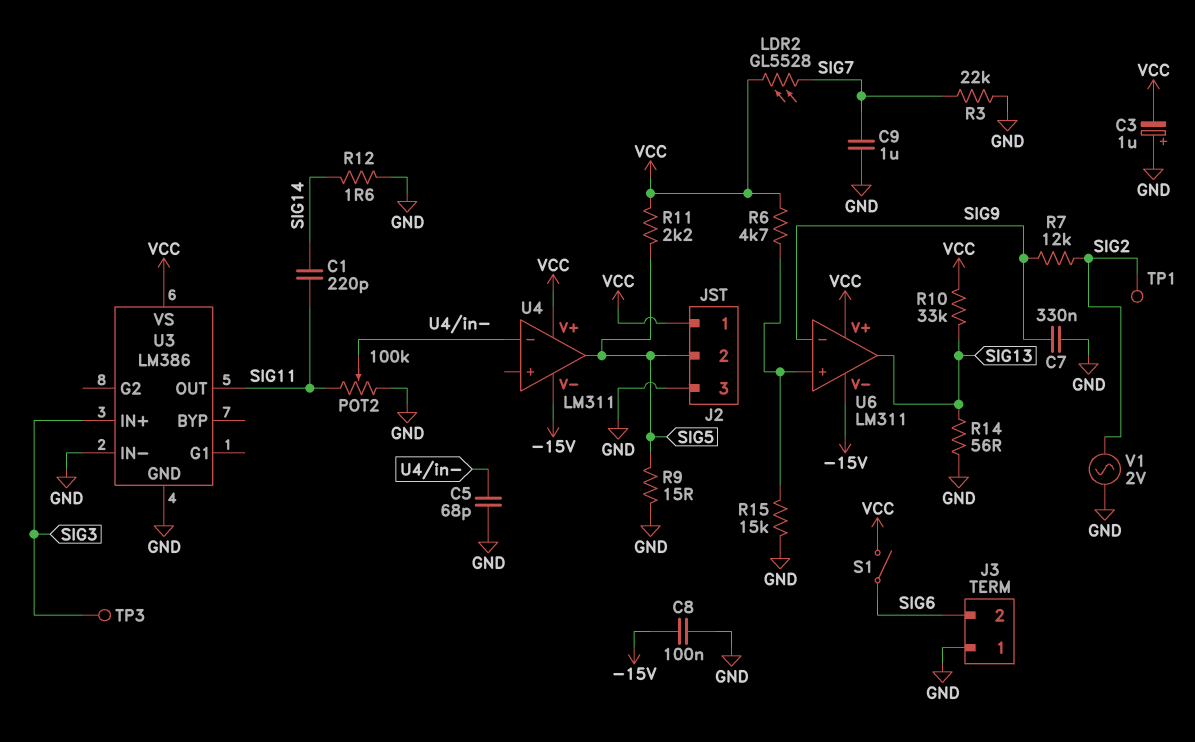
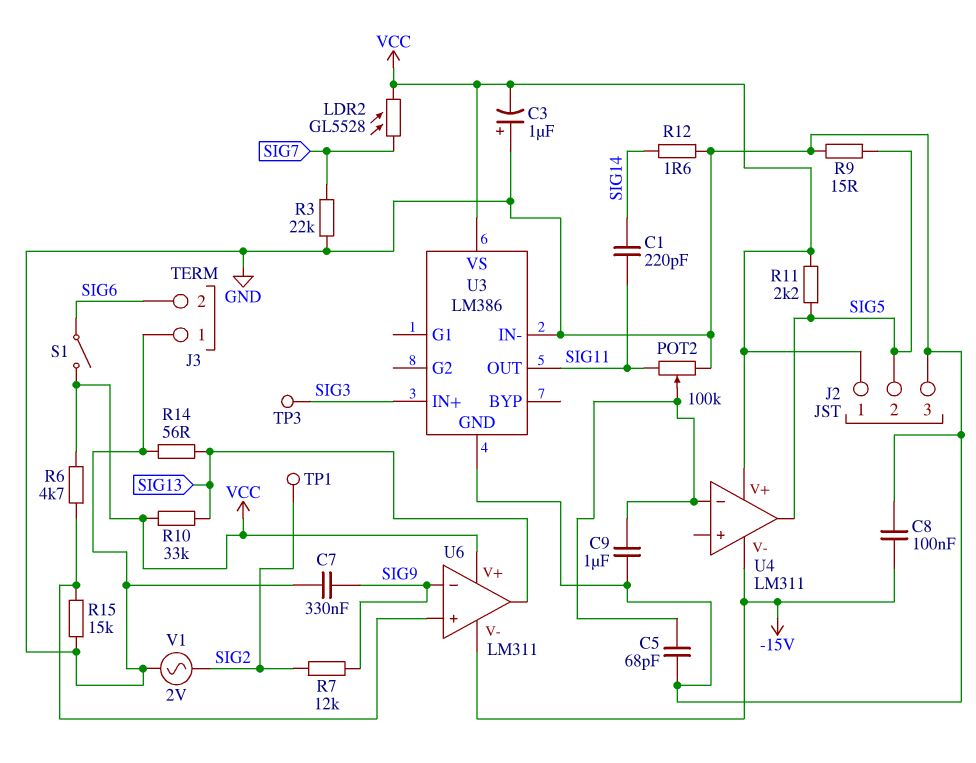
C9: 1uF (GND, SIG7) -> 1uF (GND, U4/in-)

